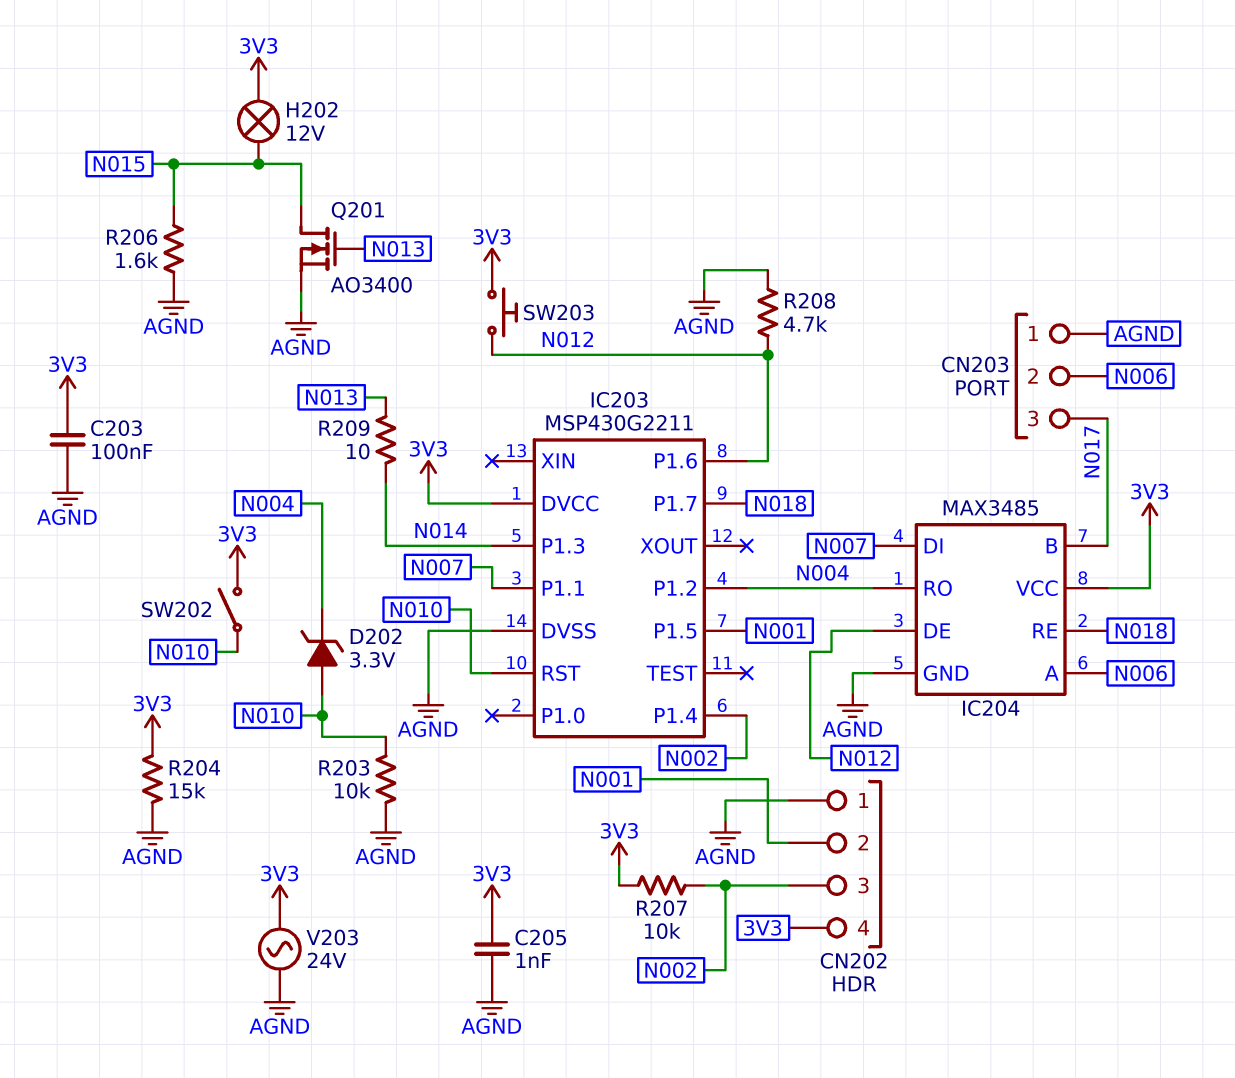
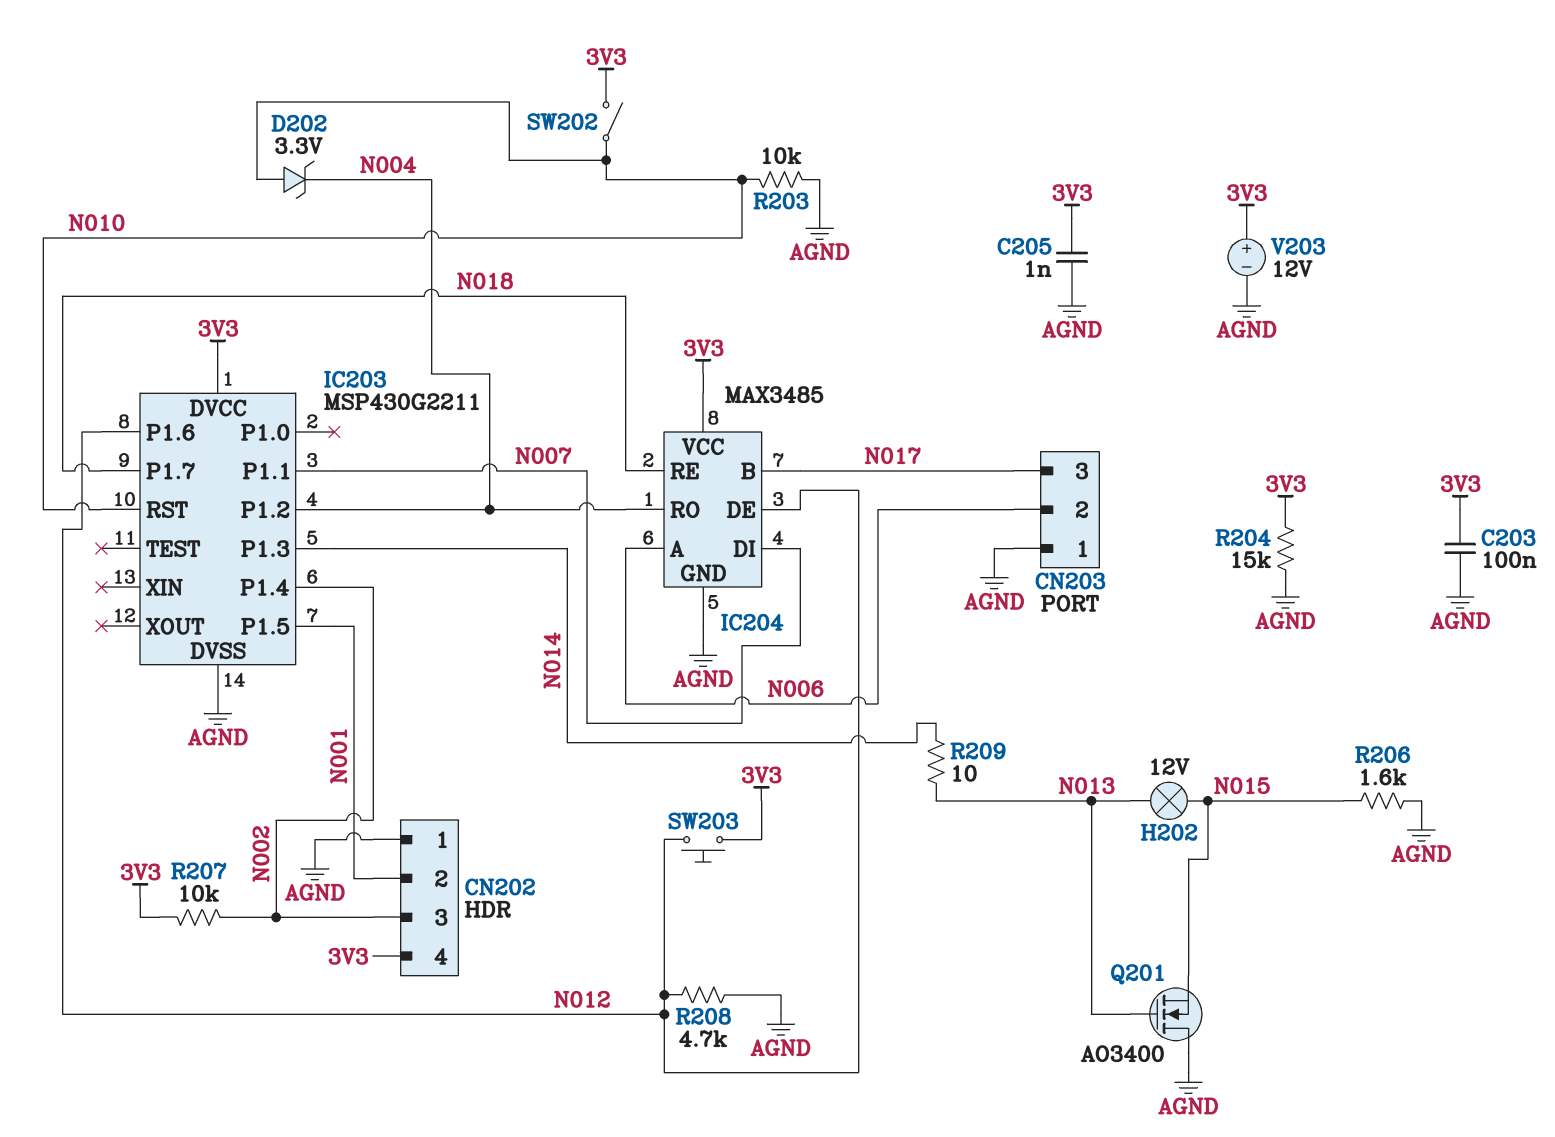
H202: lamp 12V (3V3, N015) -> lamp 12V (N013, N015)
Q201: NMOS AO3400 (G N013, D N015, S AGND) -> NMOS AO3400 (G N013, D AGND, S N015)
V203: AC 24V (3V3, AGND) -> 12V (plus 3V3, minus AGND)

